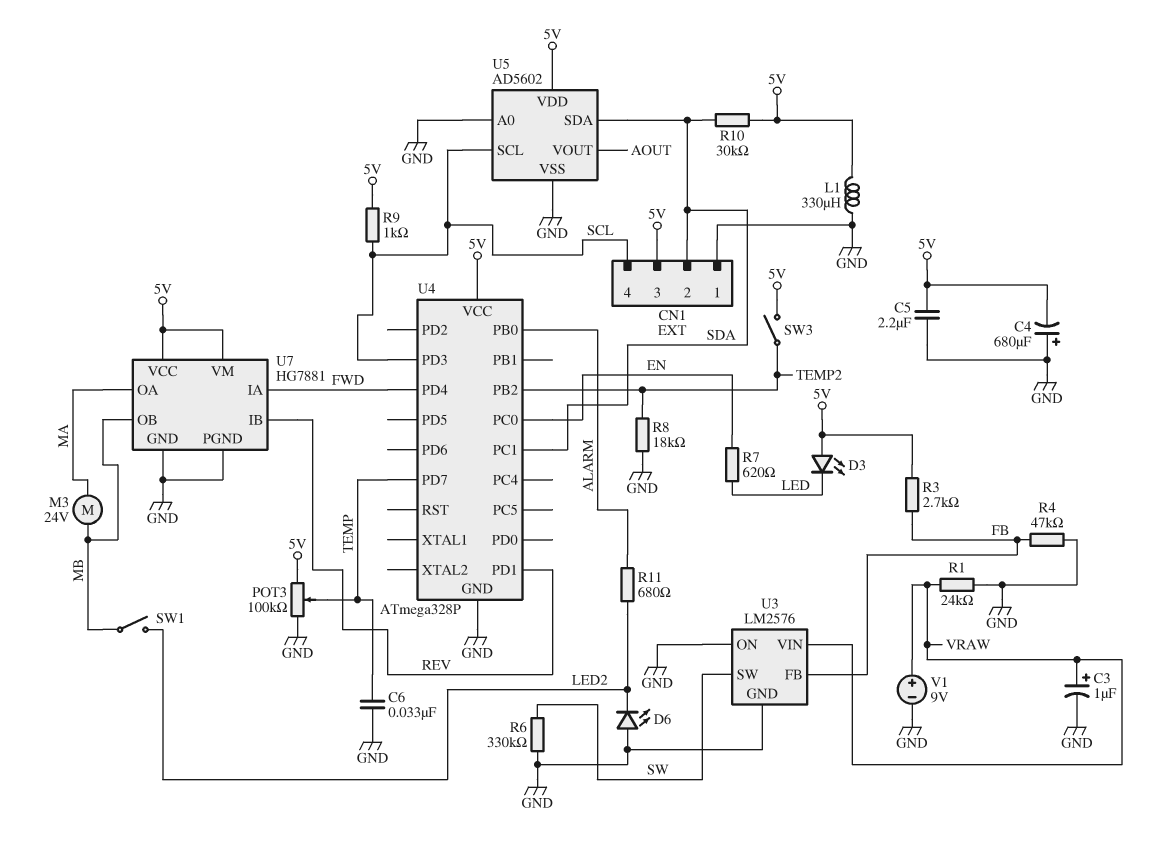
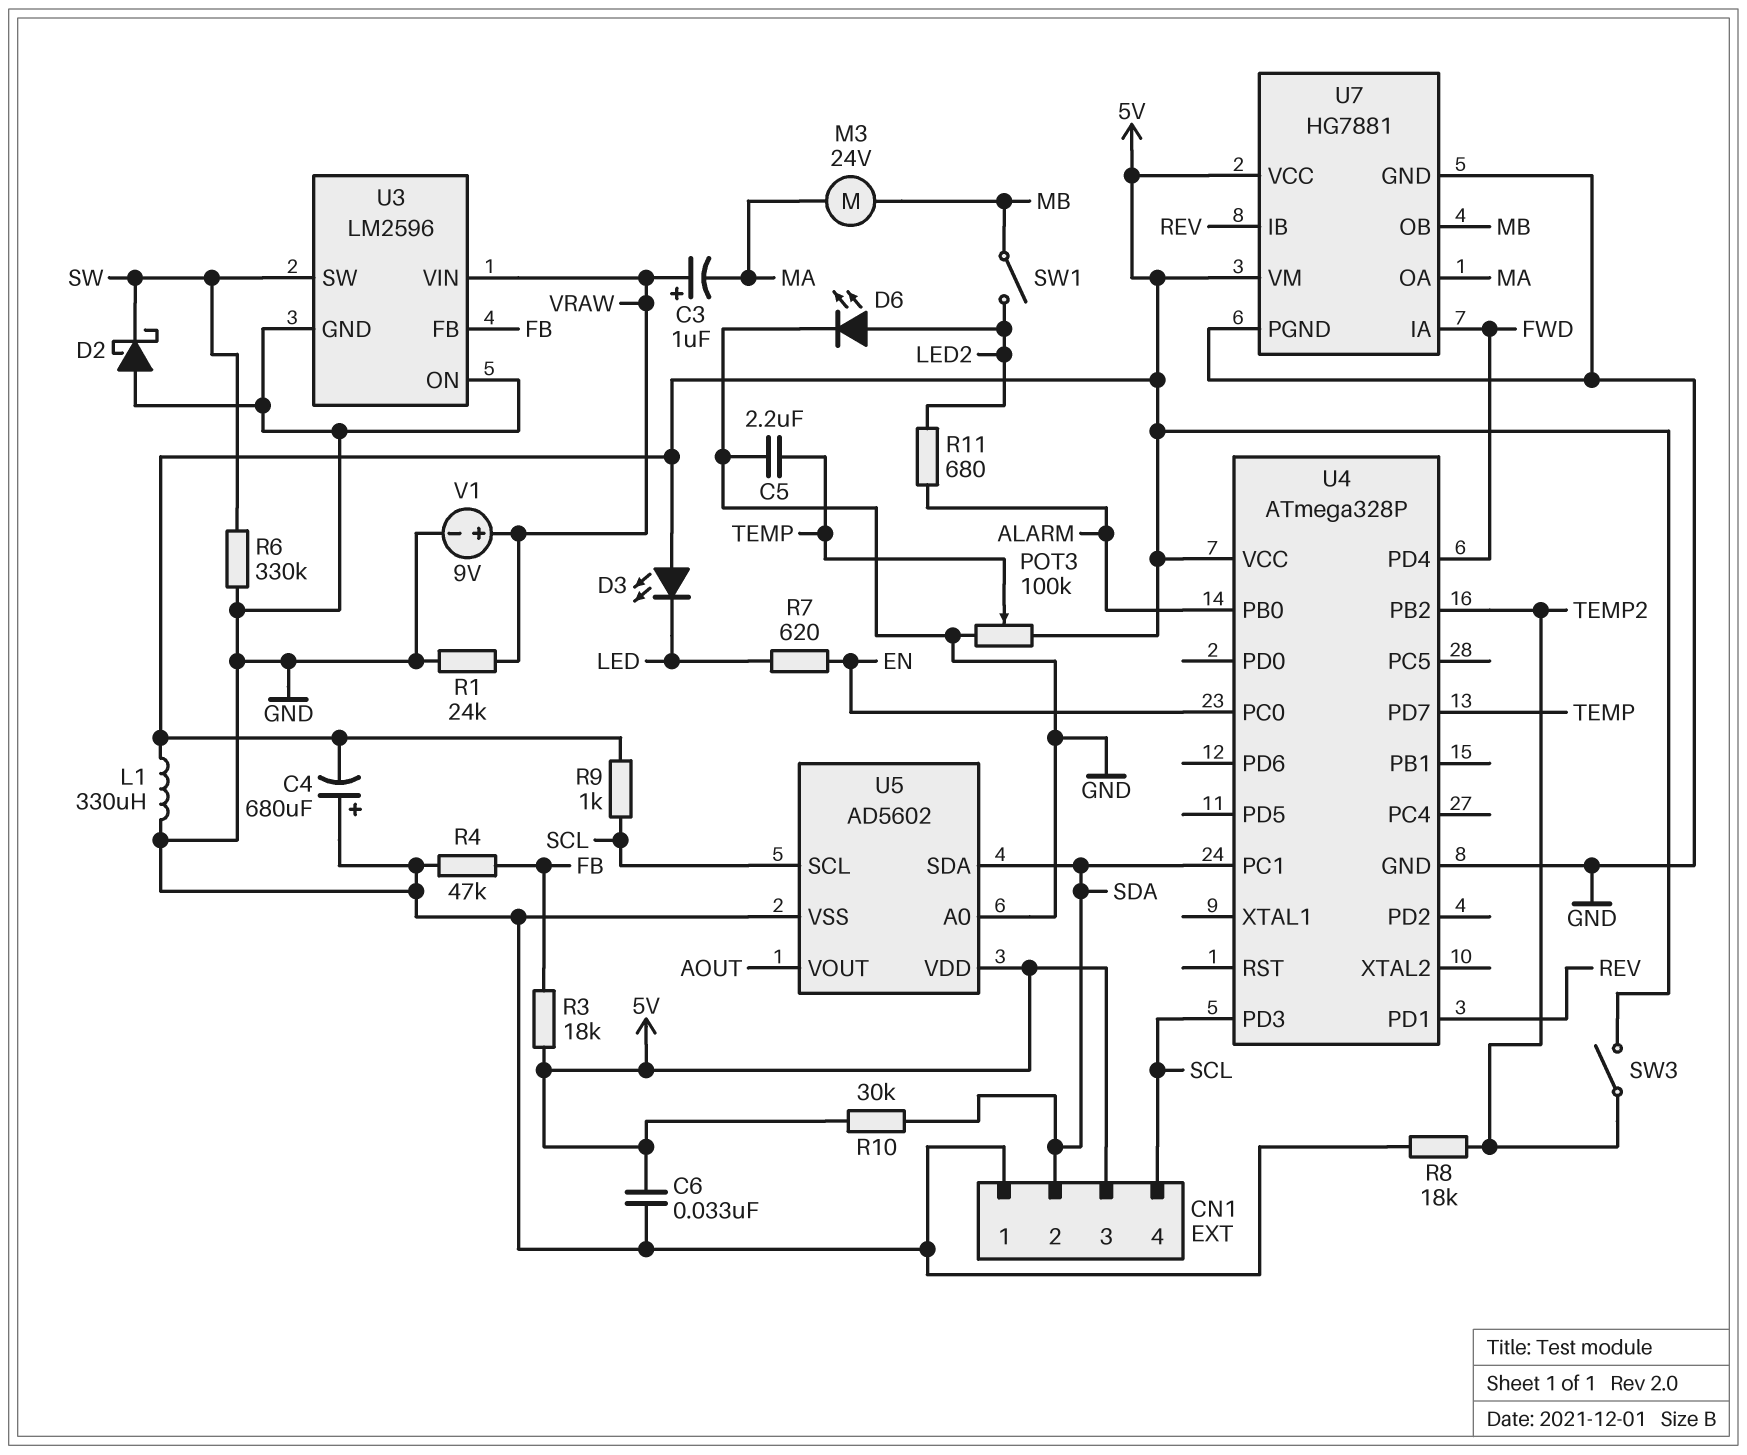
C3: 1uF (plus VRAW, minus GND) -> 1uF (plus VRAW, minus MA)
C5: 2.2uF (5V, GND) -> 2.2uF (GND, TEMP)
C6: 33nF (GND, TEMP) -> 33nF (5V, GND)
D2: none -> schottky (A GND, K SW)
D6: LED (A GND, K LED2) -> LED (A LED2, K GND)
R3: 2.7k (5V, FB) -> 18k (5V, FB)
U3: LM2576 -> LM2596

